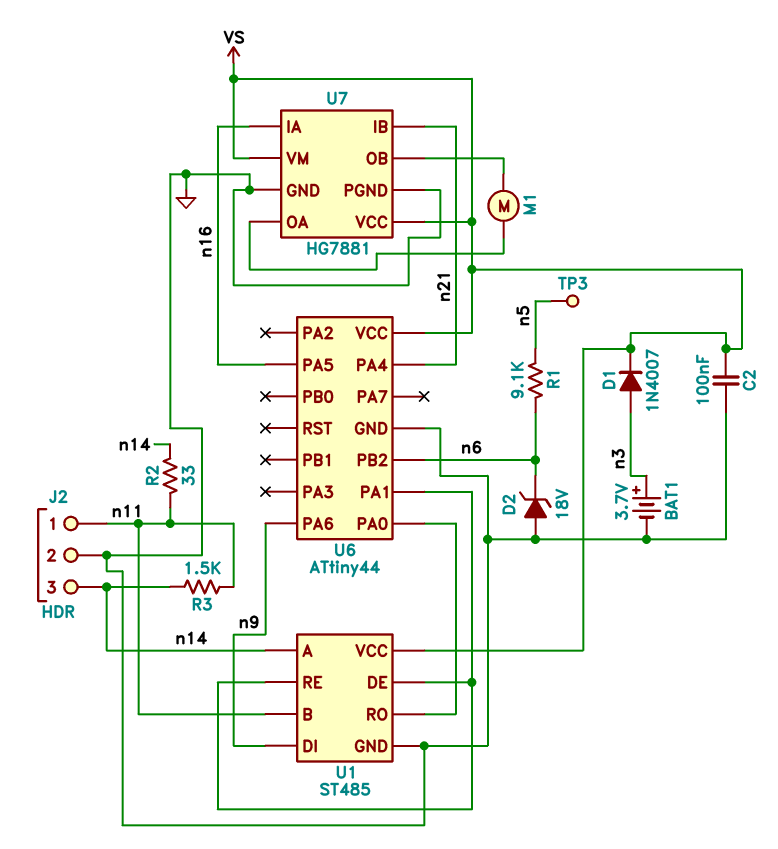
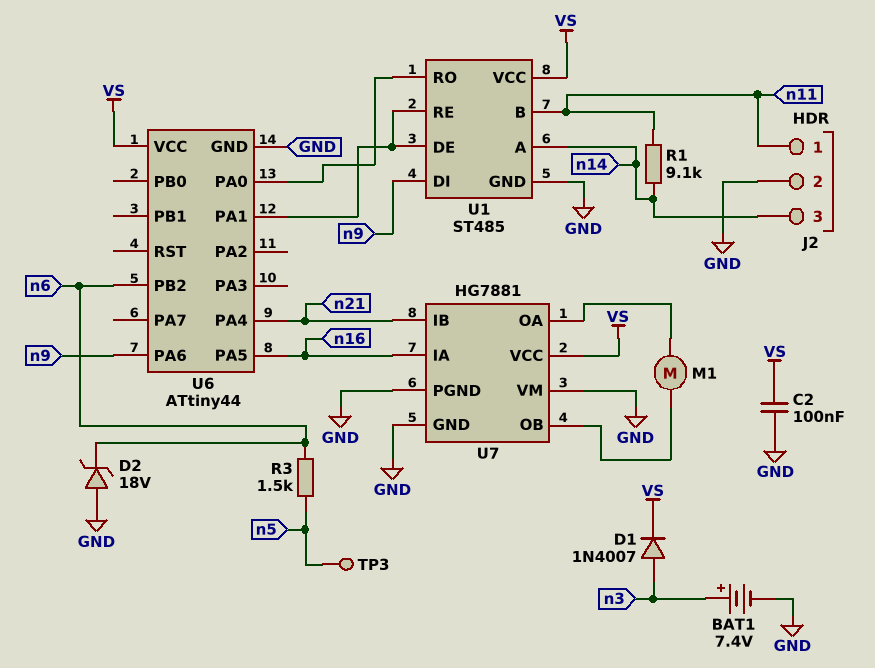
BAT1: 3.7V (plus n3, minus GND) -> 7.4V (plus n3, minus GND)
R1: 9.1k (n5, n6) -> 9.1k (n11, n14)
R2: 33 (n11, n14) -> none
R3: 1.5k (n11, n14) -> 1.5k (n5, n6)
U7 pin VM: VS -> GND

